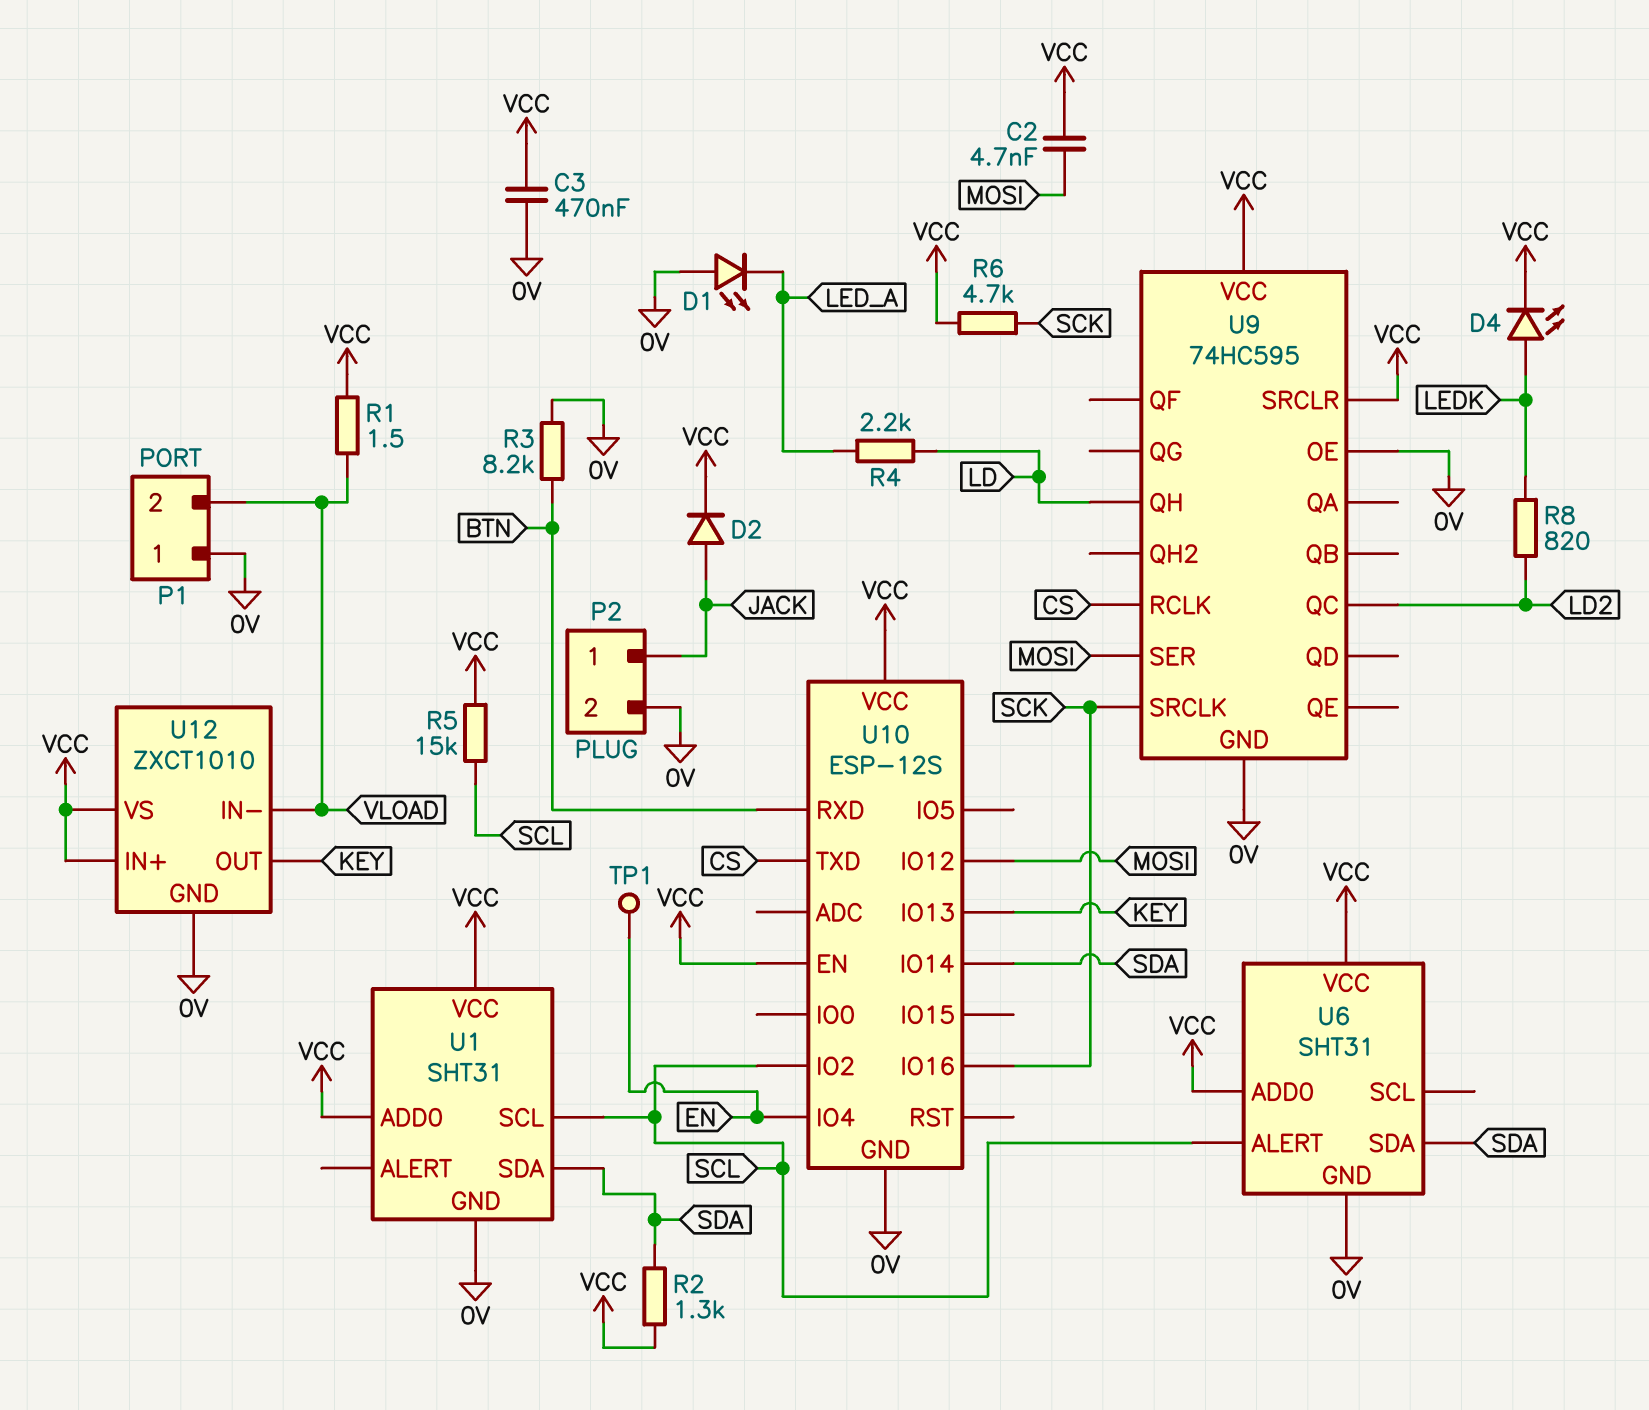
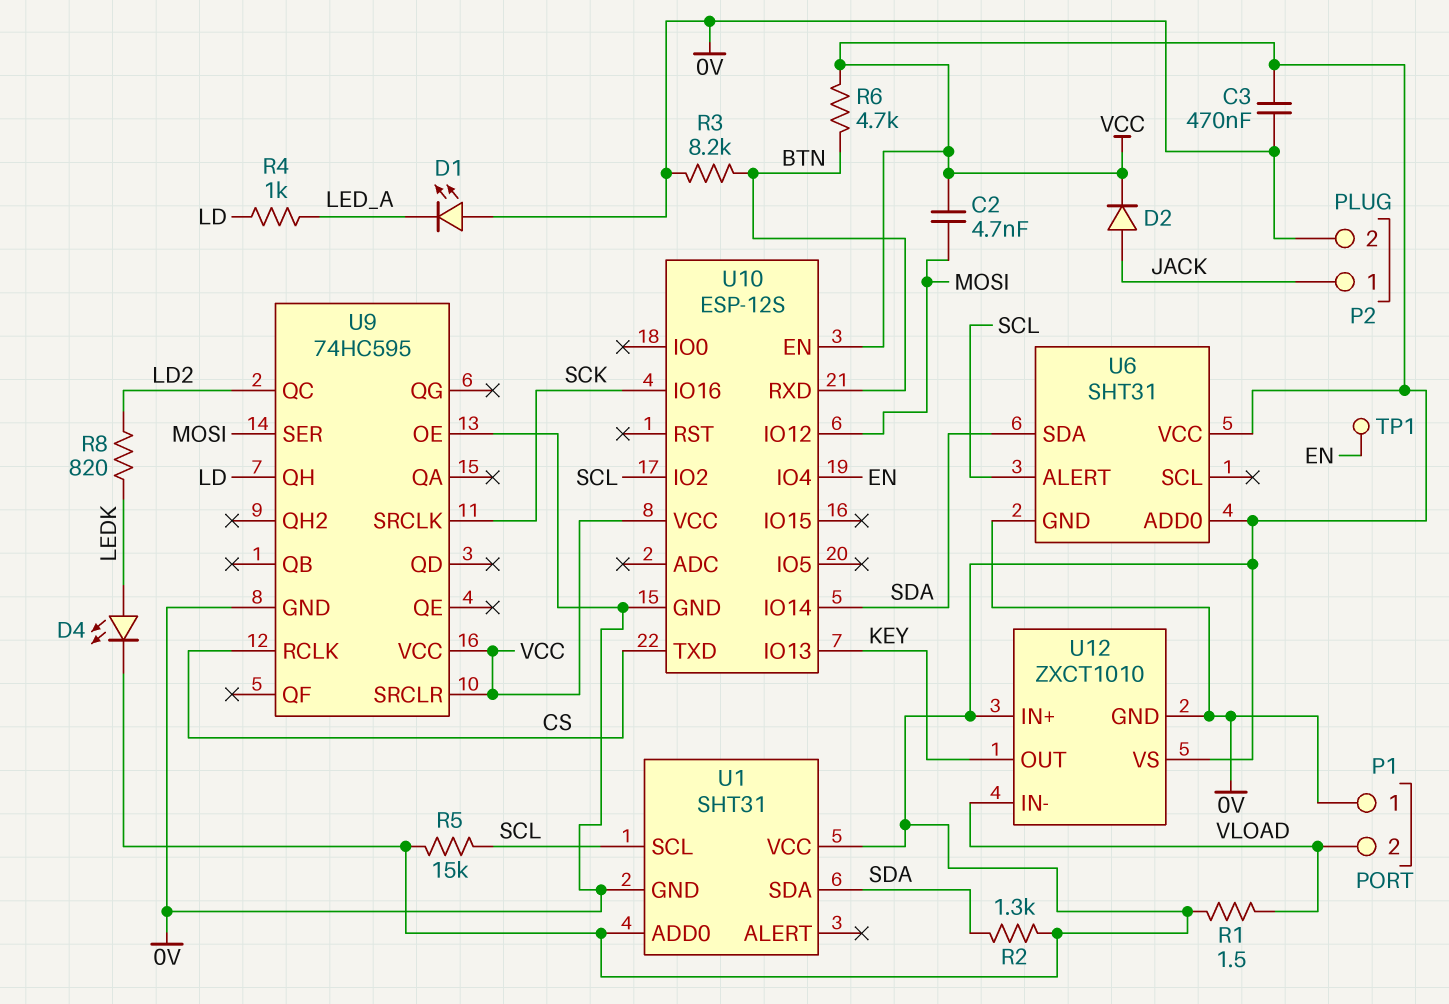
R4: 2.2k (LD, LED_A) -> 1k (LD, LED_A)
R6: 4.7k (SCK, VCC) -> 4.7k (BTN, VCC)

